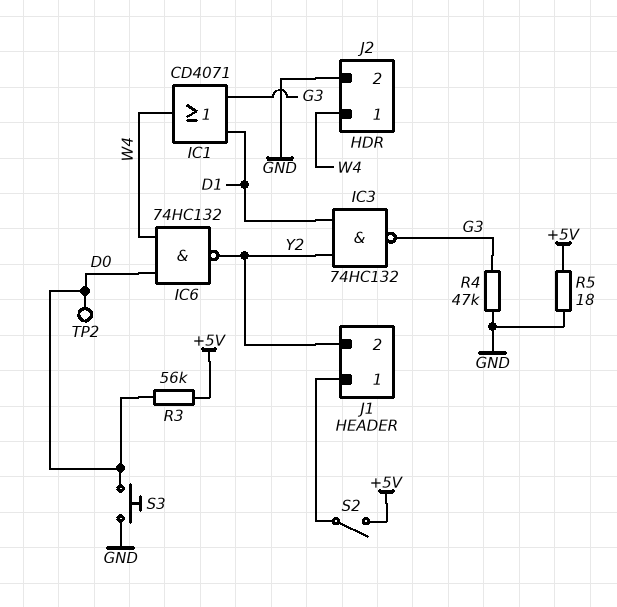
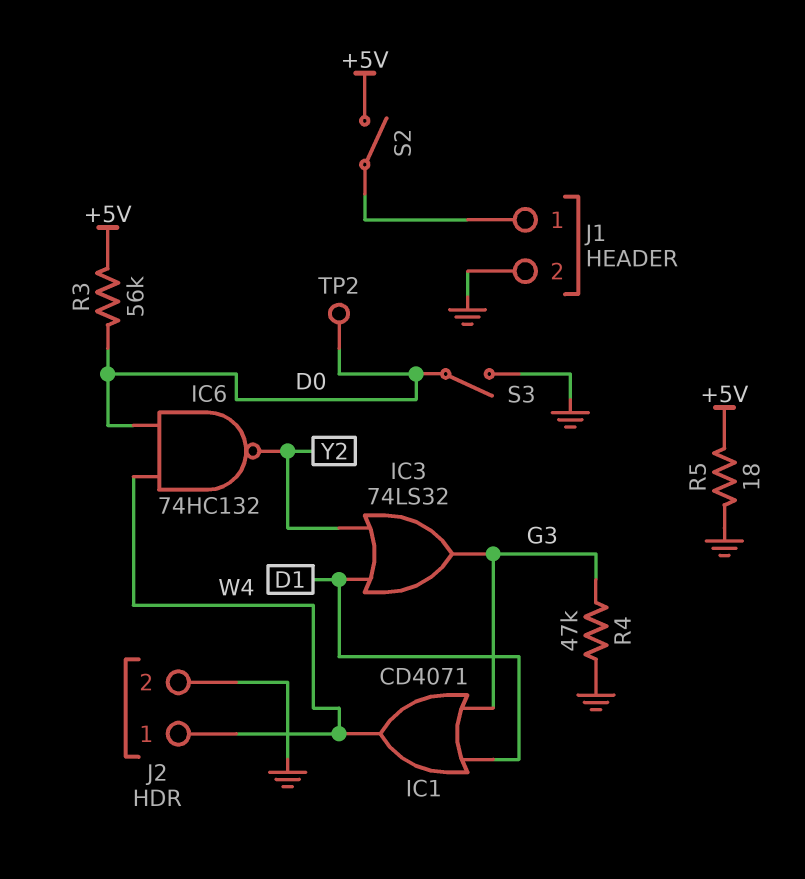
IC3: NAND 74HC132 (in D1, in Y2, out G3) -> OR 74LS32 (in D1, in Y2, out G3)
J1 pin 2: Y2 -> GND
S3: button (D0, GND) -> switch (D0, GND)

